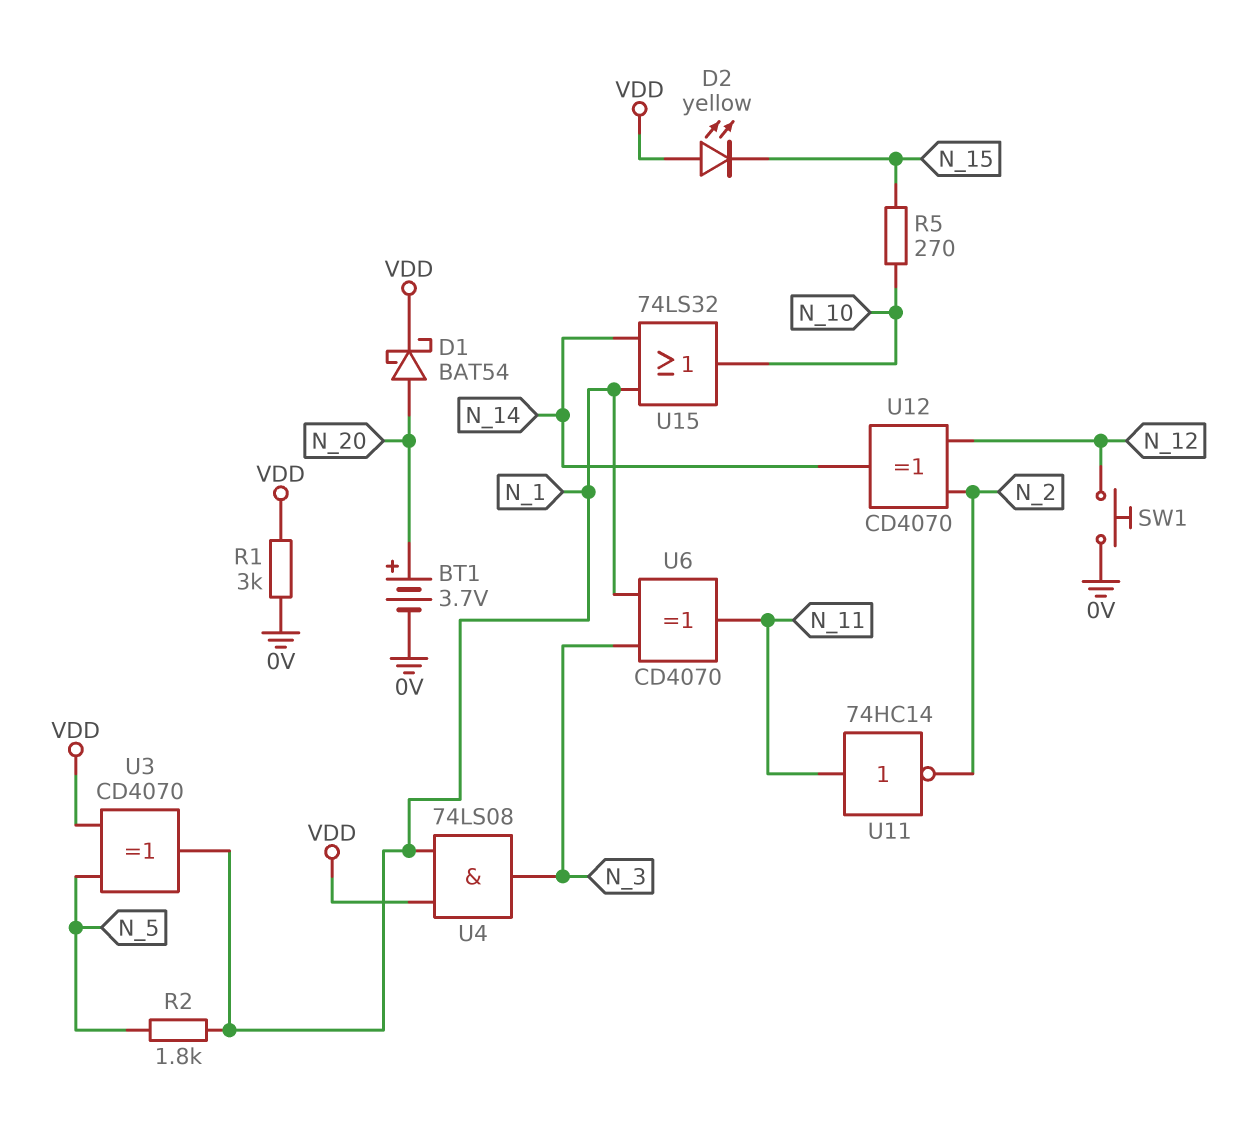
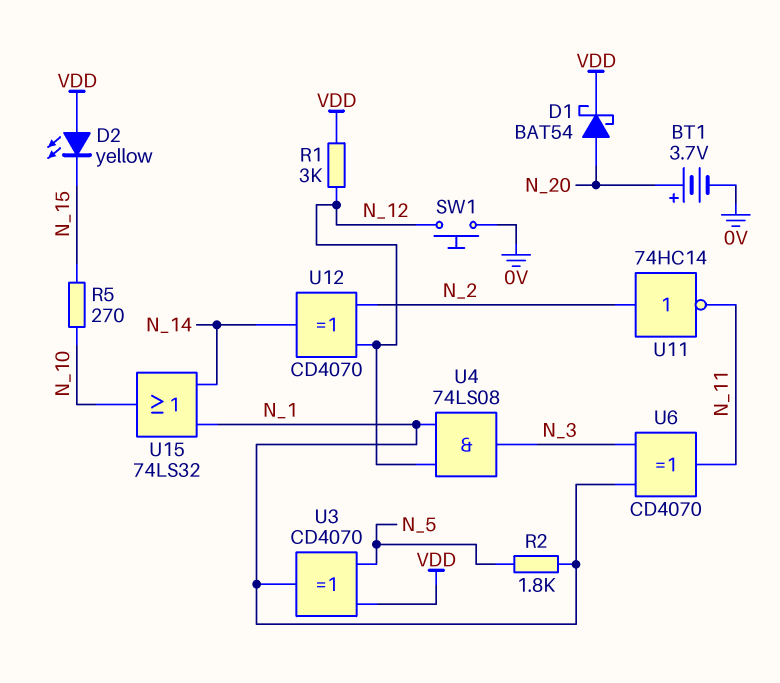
R1: 3k (0V, VDD) -> 3k (N_12, VDD)
U4: AND 74LS08 (in N_1, in VDD, out N_3) -> AND 74LS08 (in N_1, in N_12, out N_3)
U11: NOT 74HC14 (in N_11, out N_2) -> NOT 74HC14 (in N_2, out N_11)

